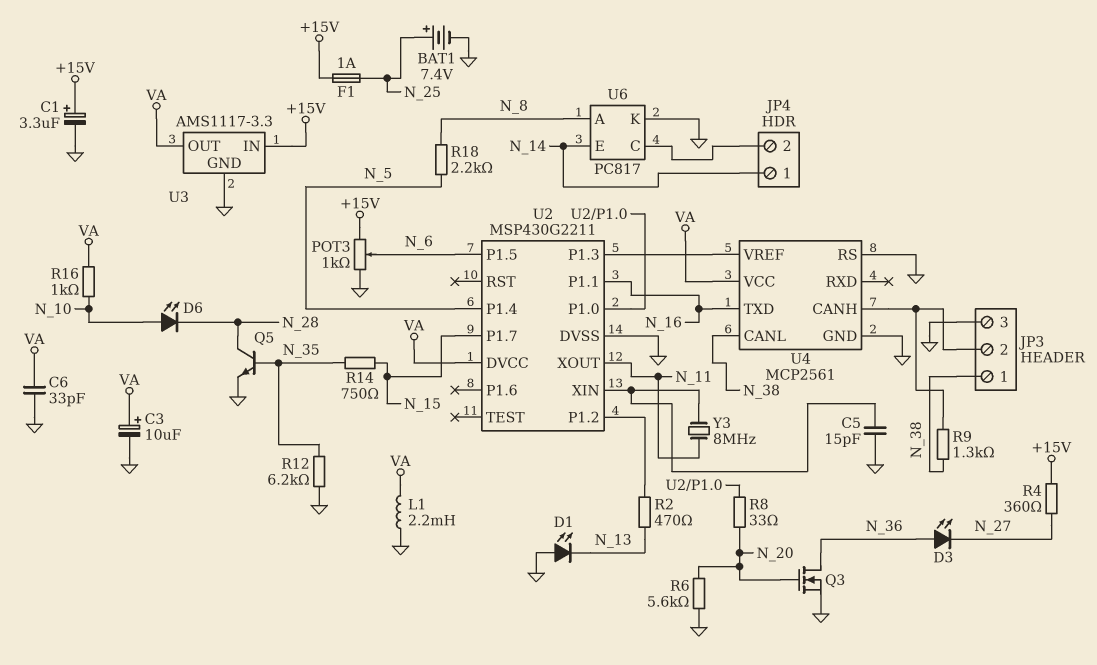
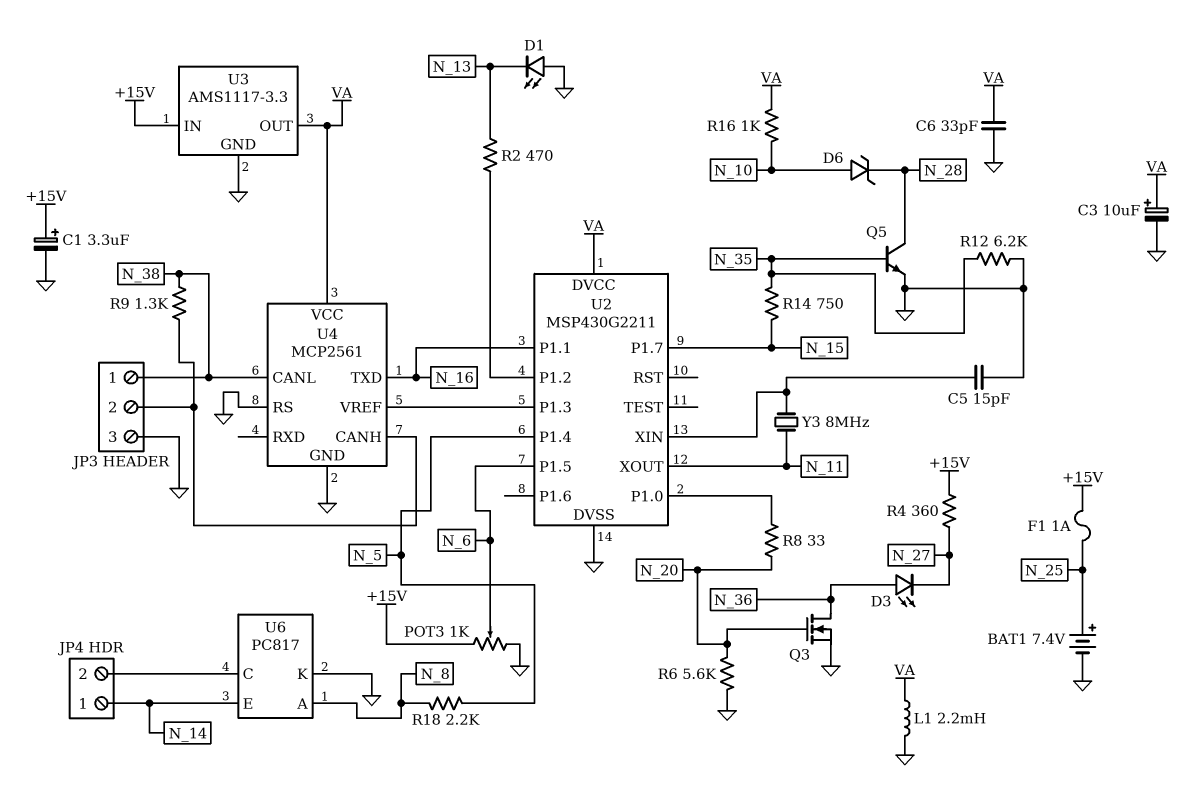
D6: LED (A N_10, K N_28) -> zener (A N_10, K N_28)

